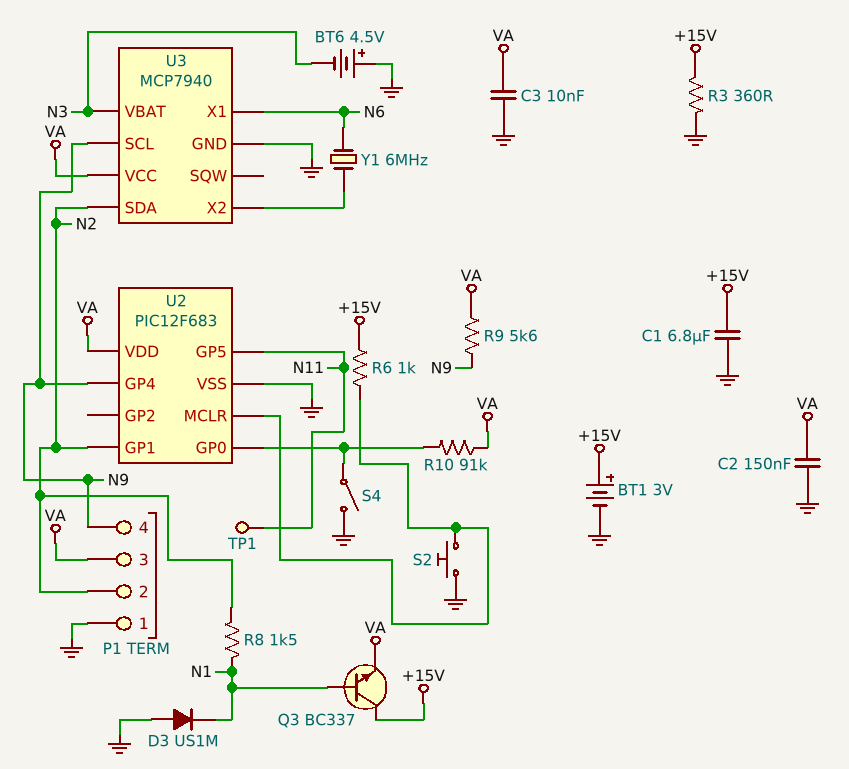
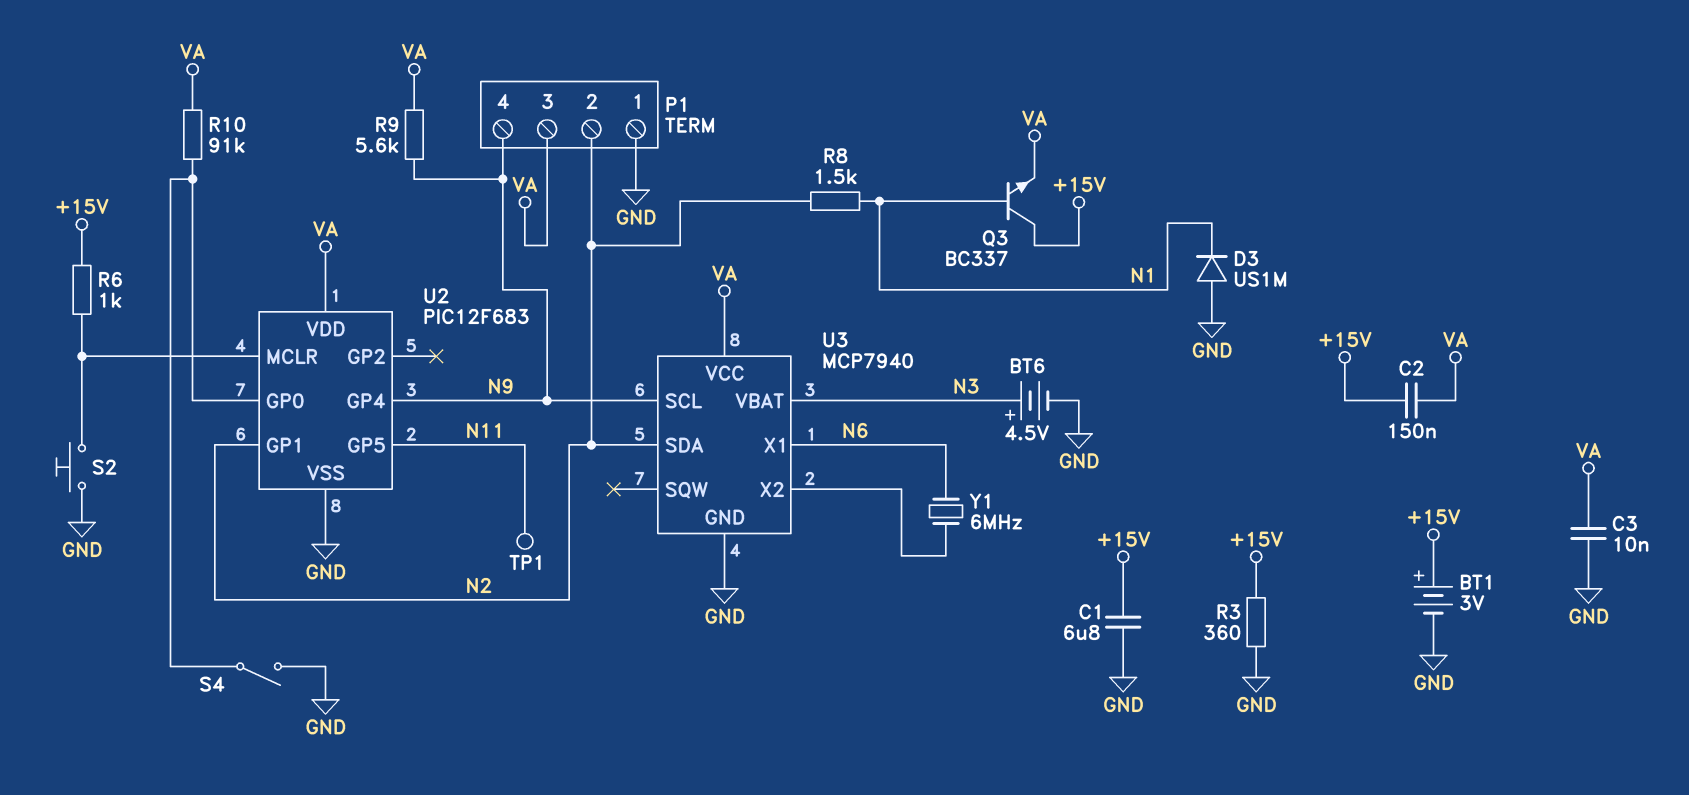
BT6: 4.5V (plus GND, minus N3) -> 4.5V (plus N3, minus GND)
C2: 150nF (GND, VA) -> 150nF (+15V, VA)

